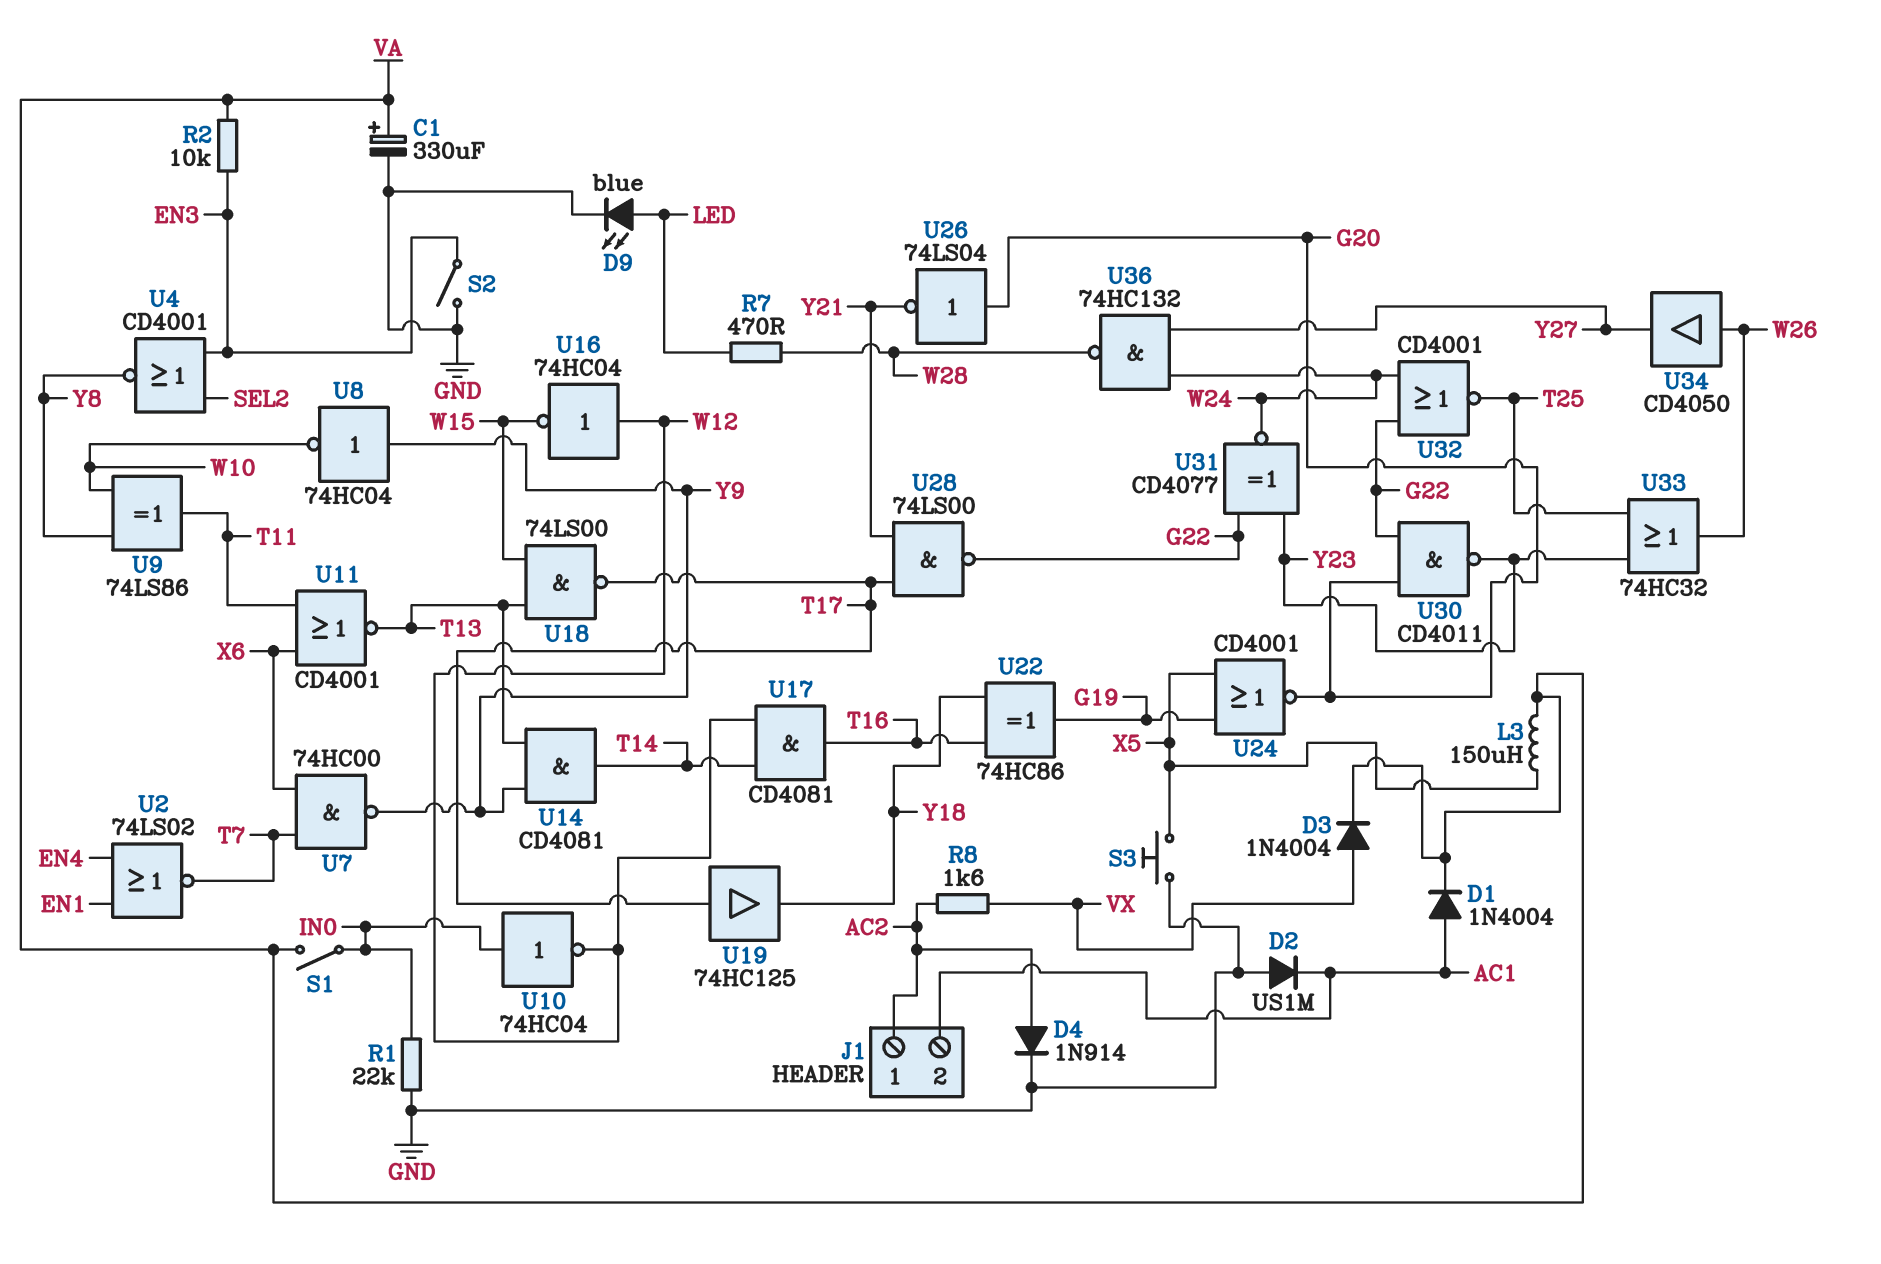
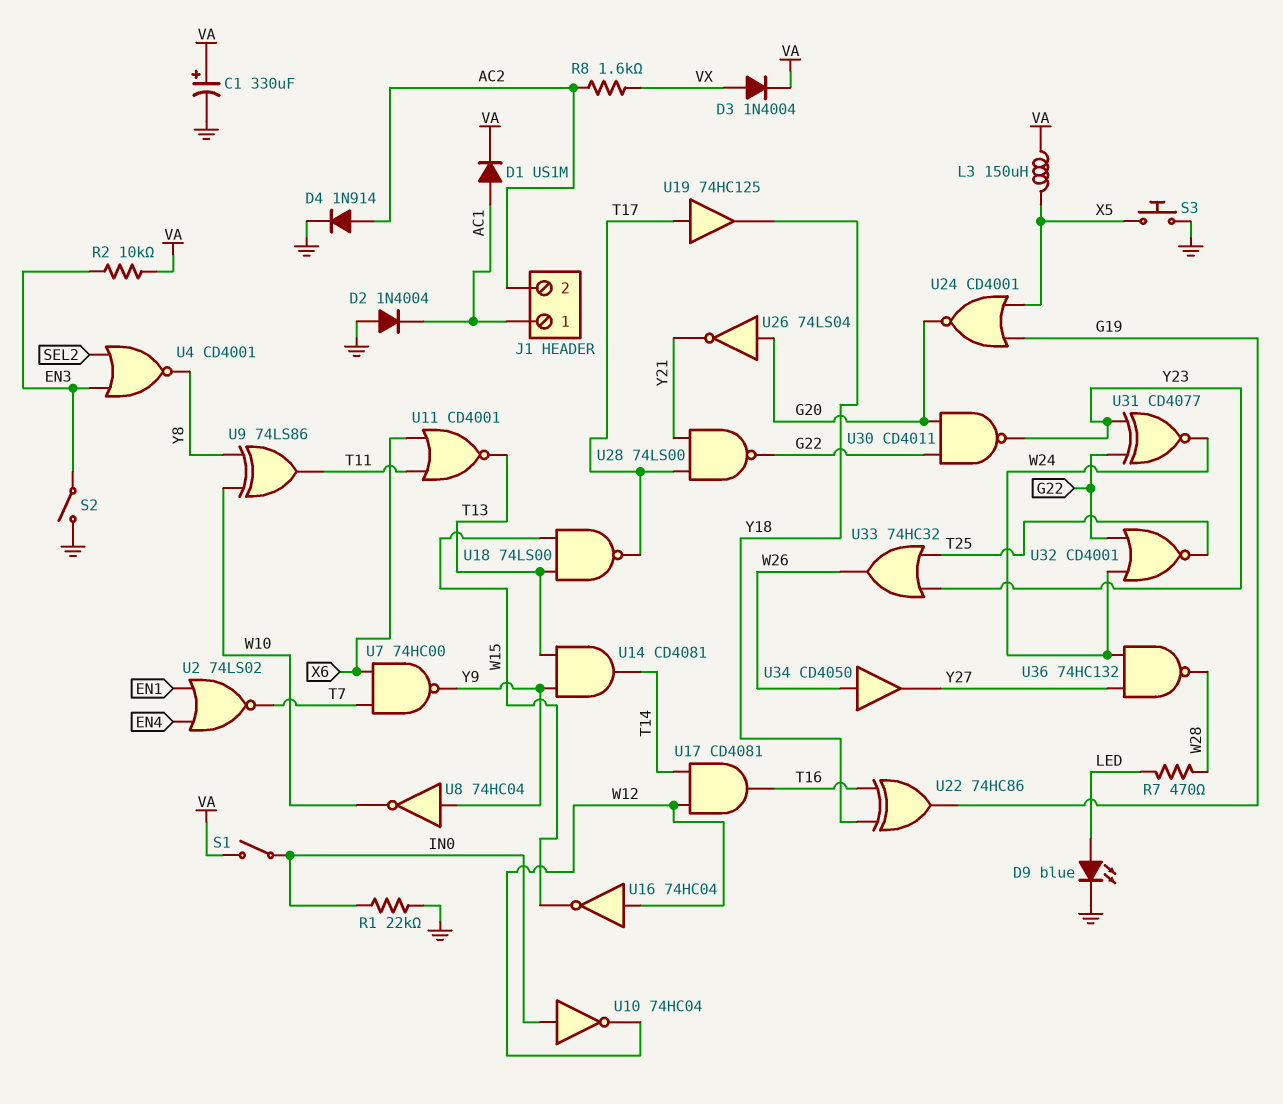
D1: diode 1N4004 (A AC1, K VA) -> diode US1M (A AC1, K VA)
D2: diode US1M (A GND, K AC1) -> diode 1N4004 (A GND, K AC1)
J1 pin 1: AC2 -> AC1
J1 pin 2: AC1 -> AC2

